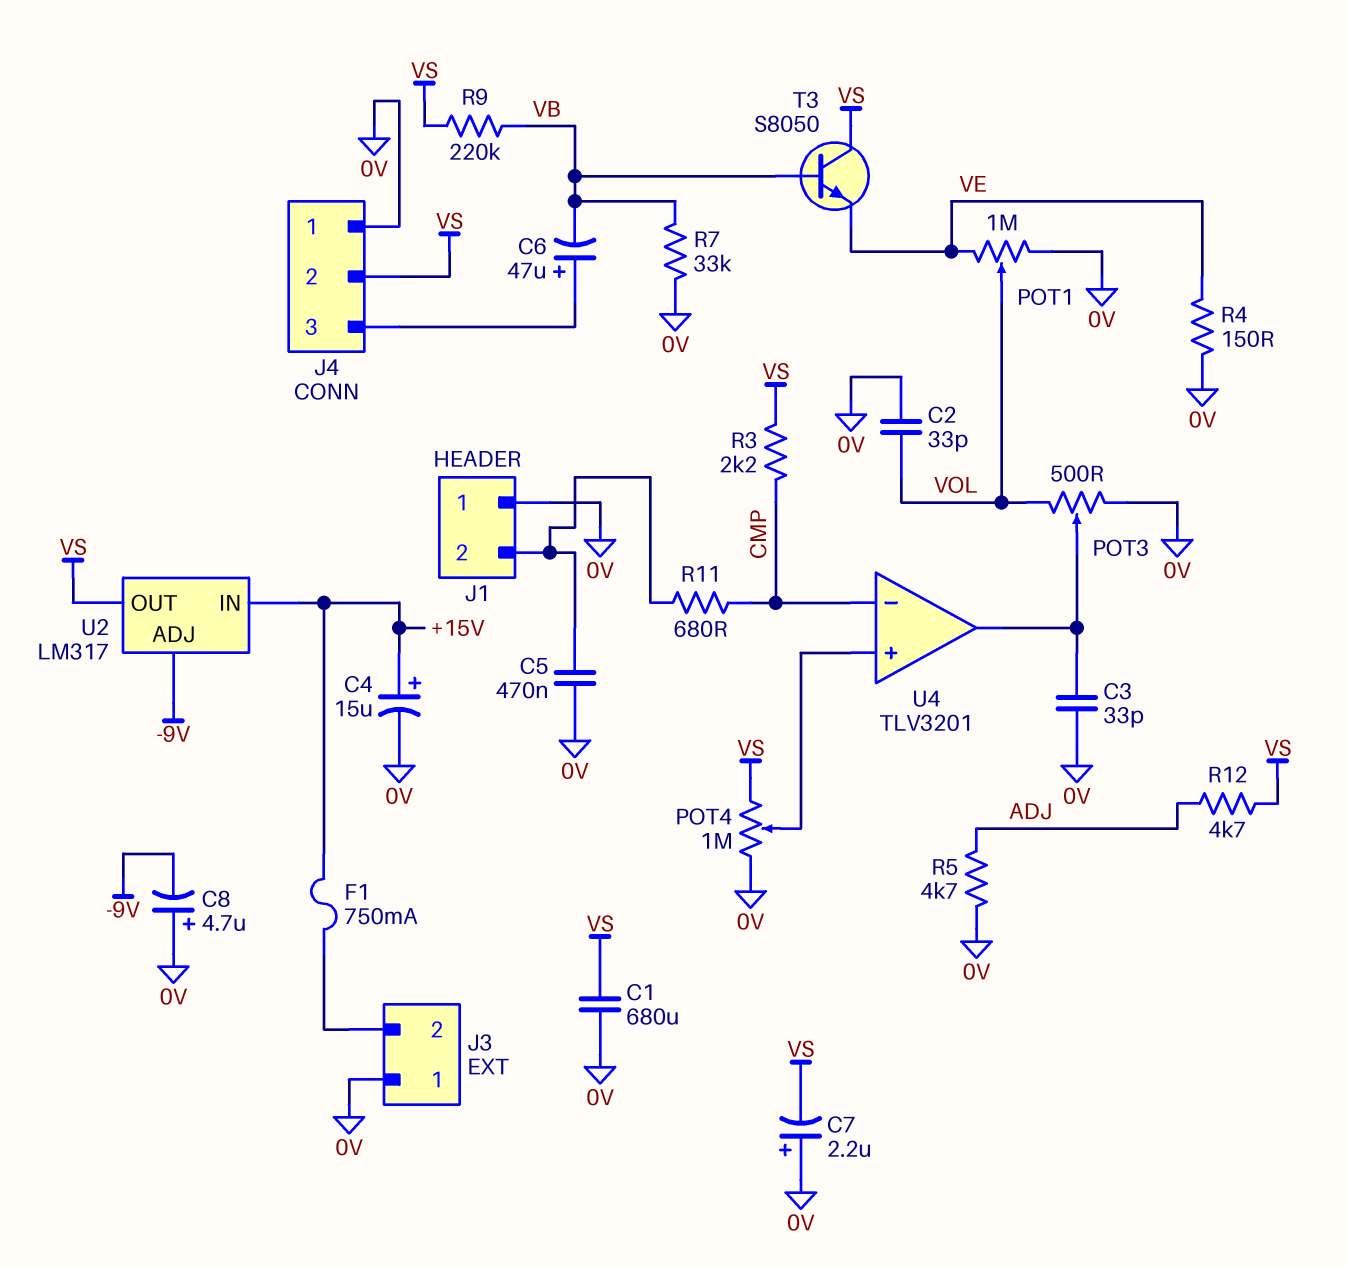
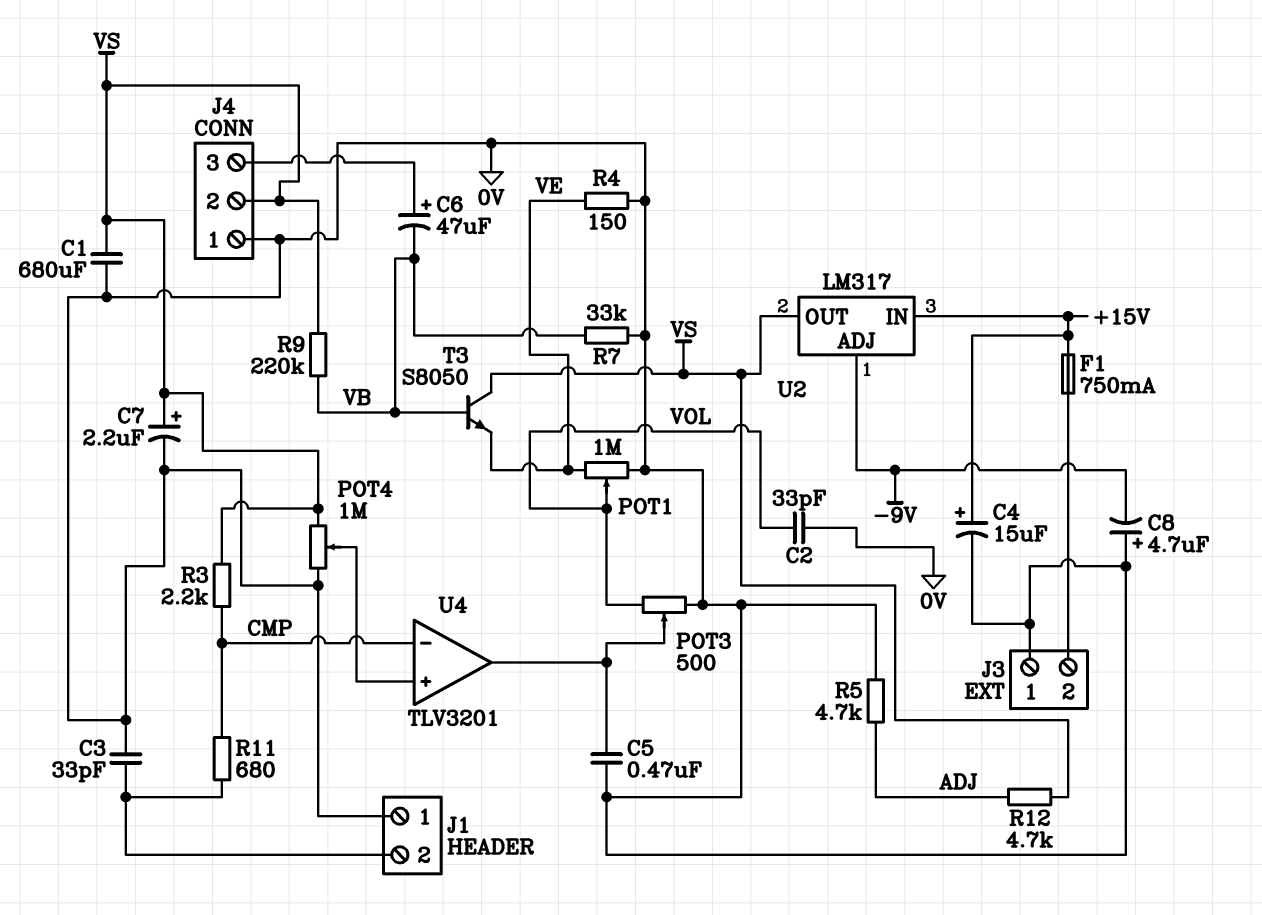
C3: 33pF (0V, U4/out) -> 33pF (0V, J1/2)
C5: 470nF (0V, J1/2) -> 470nF (0V, U4/out)
C7: 2.2uF (plus 0V, minus VS) -> 2.2uF (plus VS, minus 0V)

